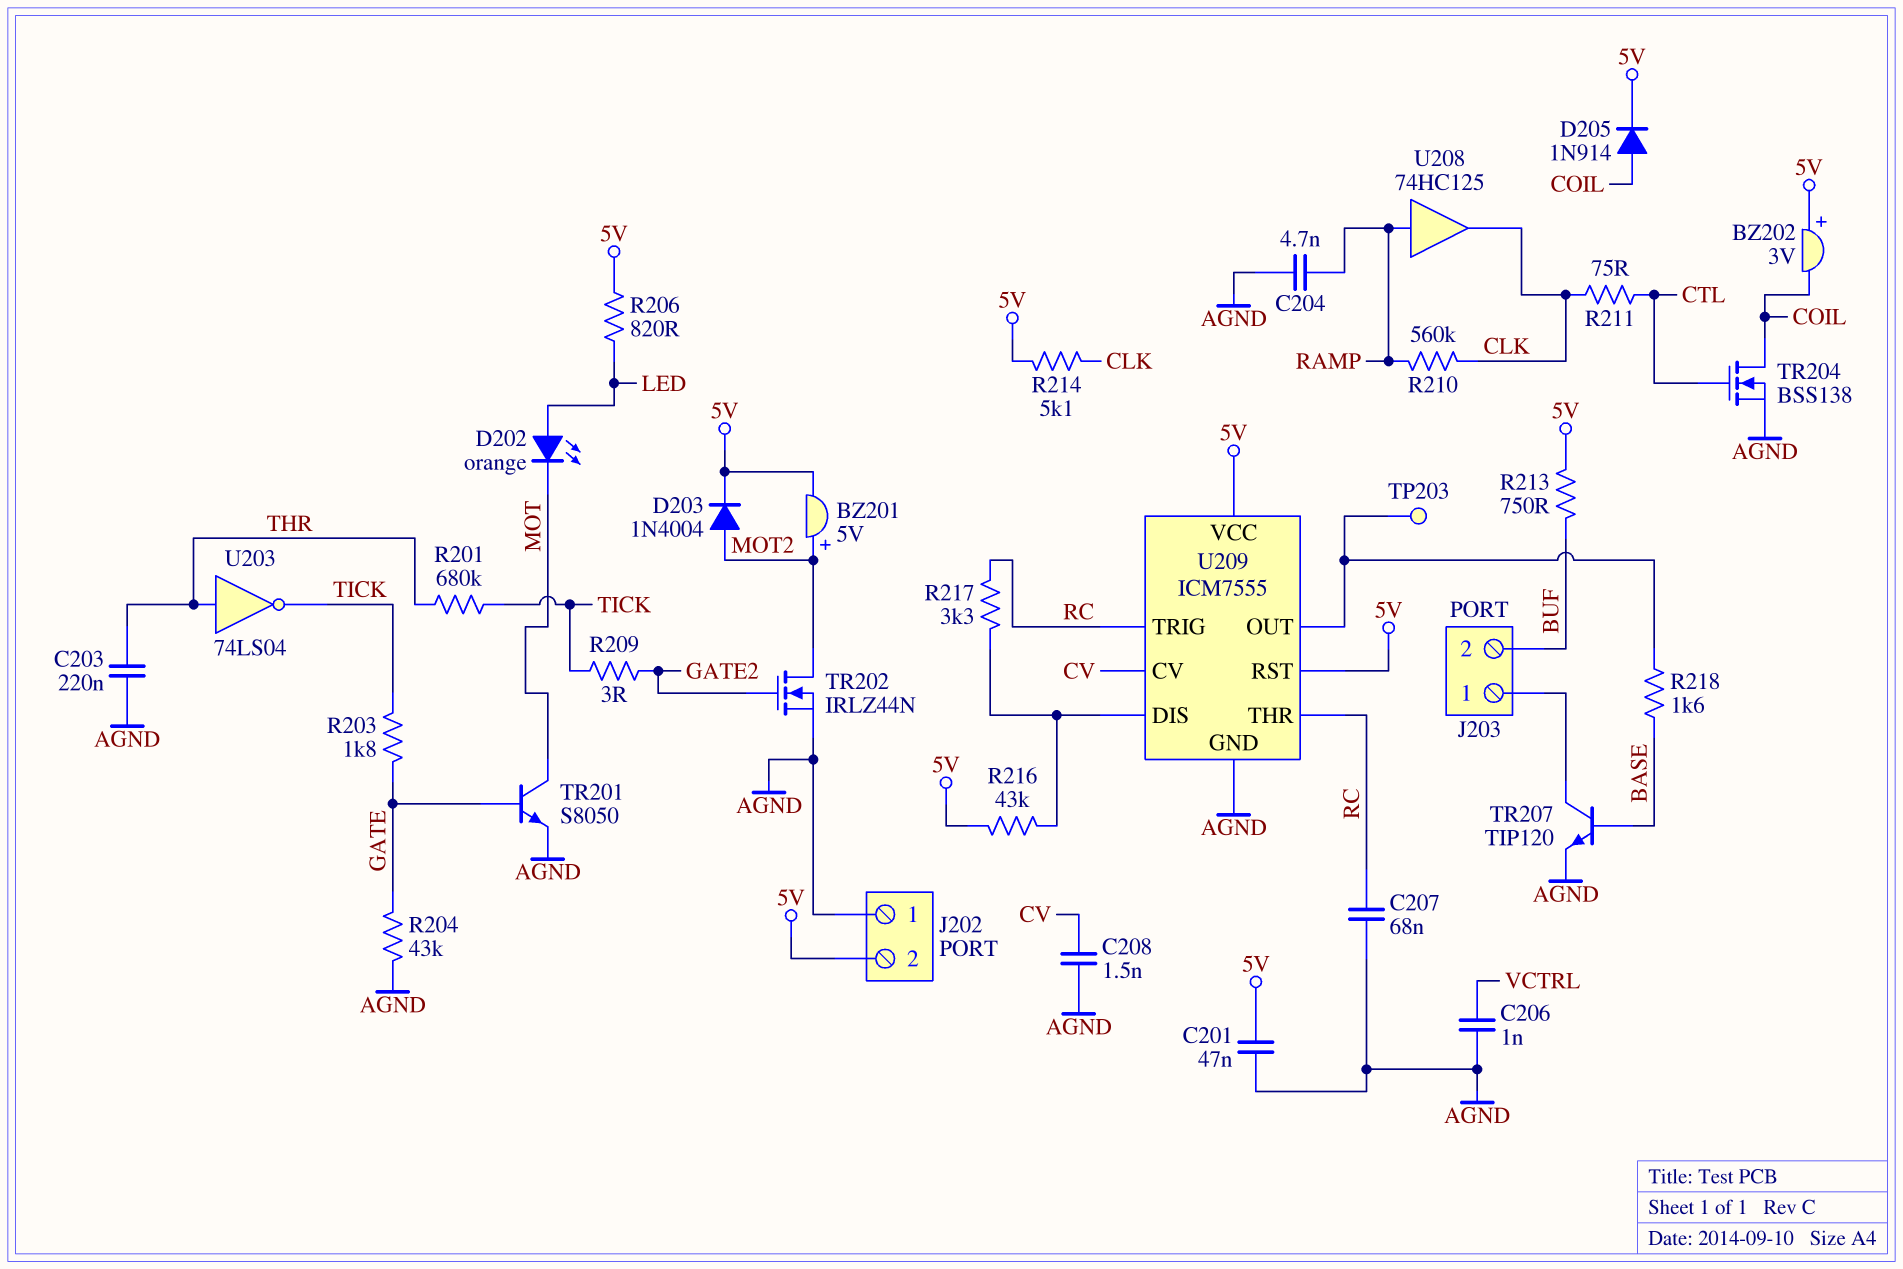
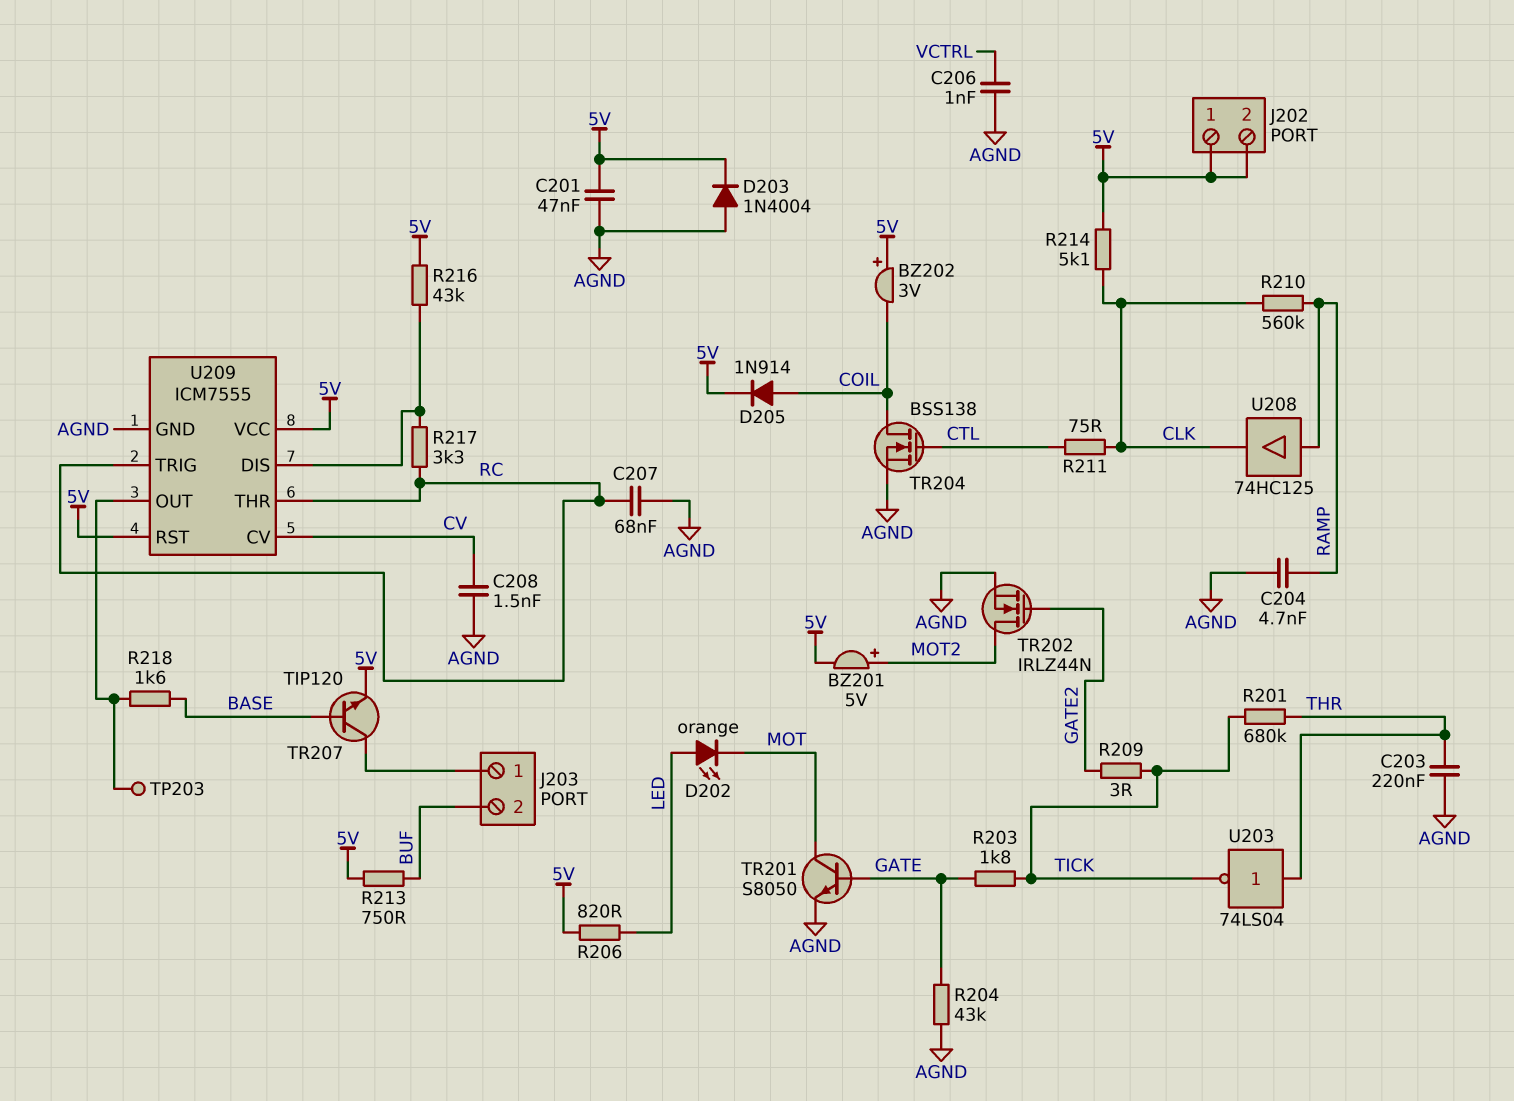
D203: diode 1N4004 (A MOT2, K 5V) -> diode 1N4004 (A AGND, K 5V)
J202 pin 1: AGND -> 5V
TR207: NPN TIP120 (B BASE, C J203/1, E AGND) -> NPN TIP120 (B BASE, C J203/1, E 5V)

